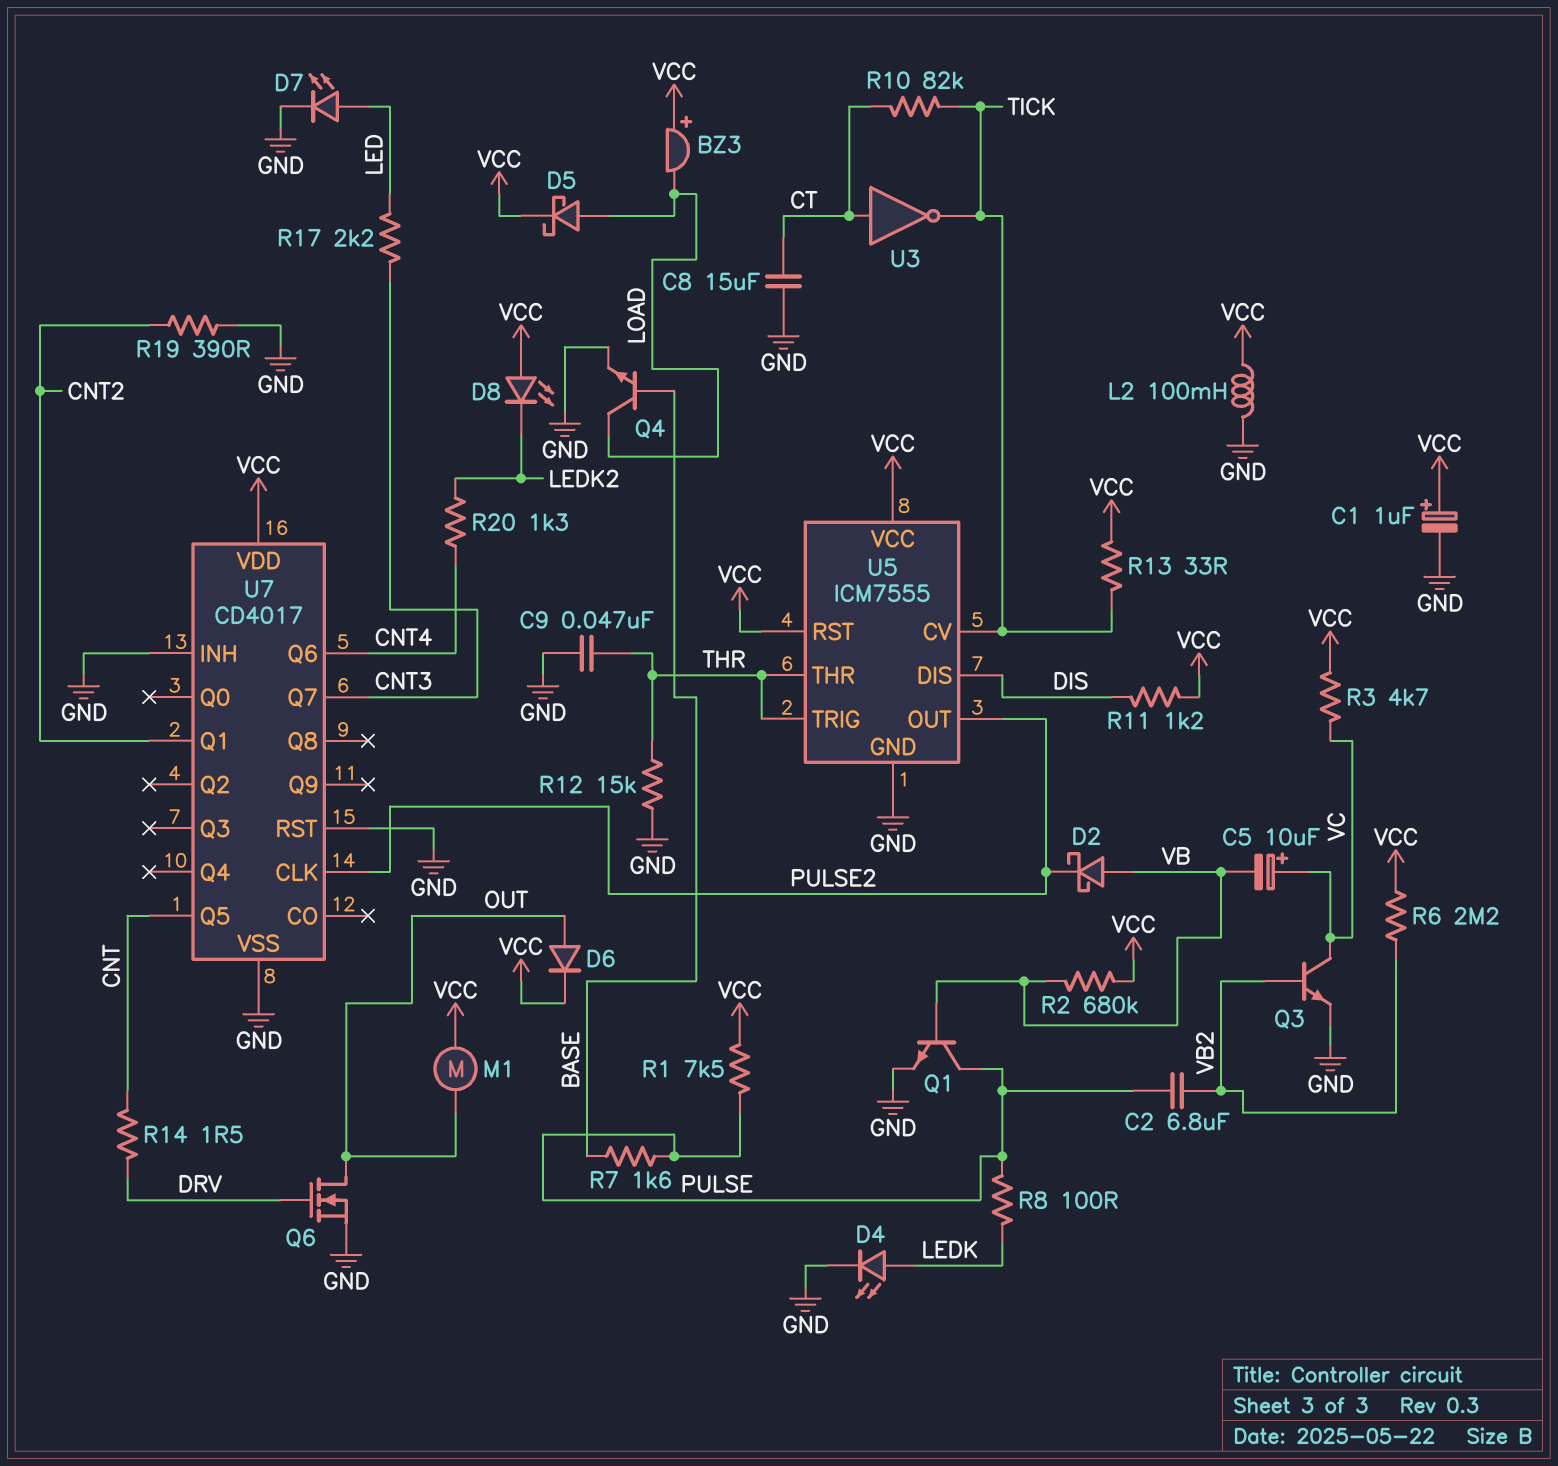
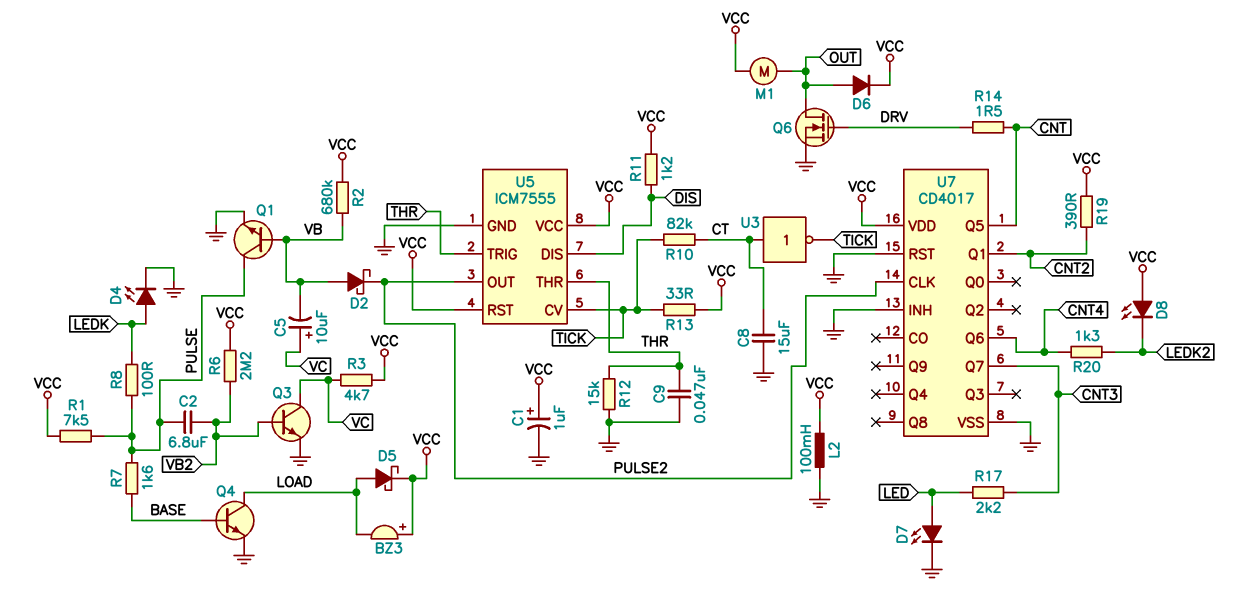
R19: 390 (CNT2, GND) -> 390 (CNT2, VCC)

